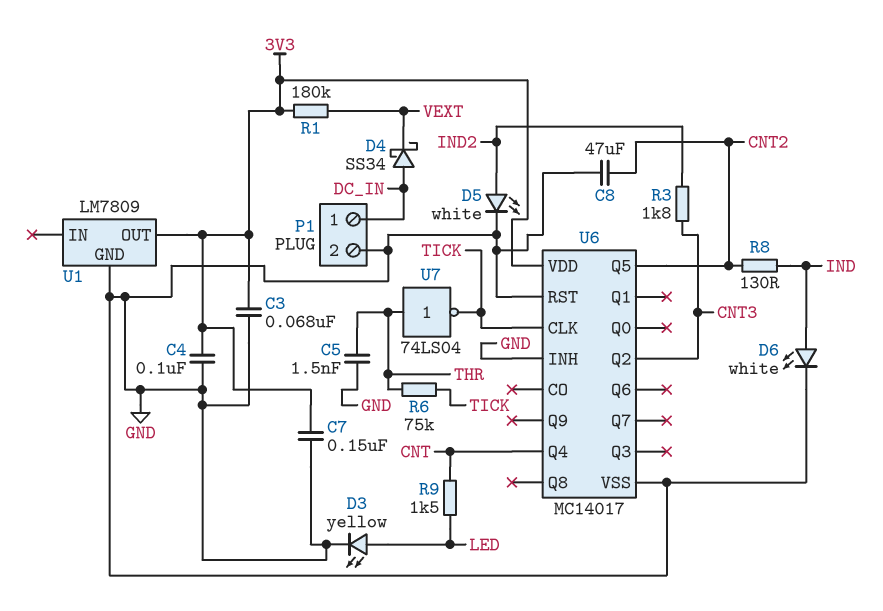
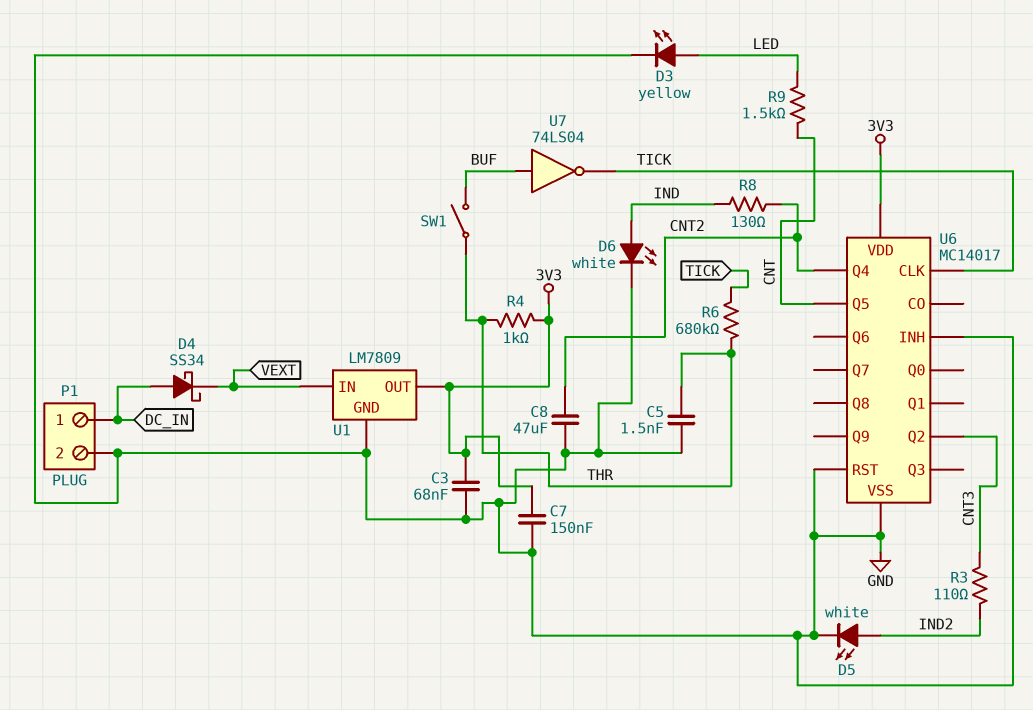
C4: 100nF (3V3, GND) -> none
R1: 180k (3V3, VEXT) -> none
R3: 1.8k (CNT3, IND2) -> 110 (CNT3, IND2)
R4: none -> 1k (3V3, THR)
R6: 75k (THR, TICK) -> 680k (THR, TICK)
SW1: none -> switch (BUF, THR)
U1 pin IN: none -> VEXT
U6 pin Q4: CNT -> CNT2
U6 pin Q5: CNT2 -> CNT
U7: NOT 74LS04 (in THR, out TICK) -> NOT 74LS04 (in BUF, out TICK)

